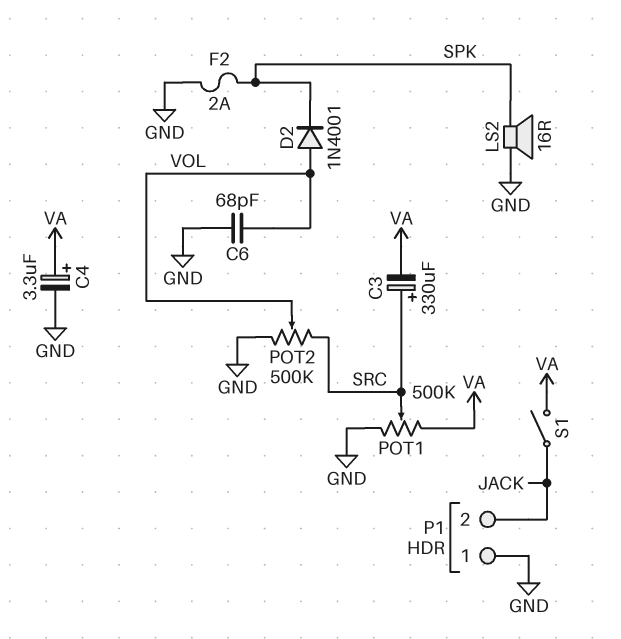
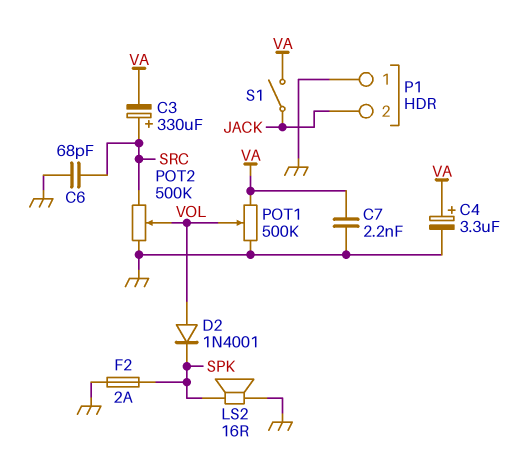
C6: 68pF (GND, VOL) -> 68pF (GND, SRC)
C7: none -> 2.2nF (GND, VA)
POT1: 500k (GND, VA, wiper SRC) -> 500k (GND, VA, wiper VOL)

